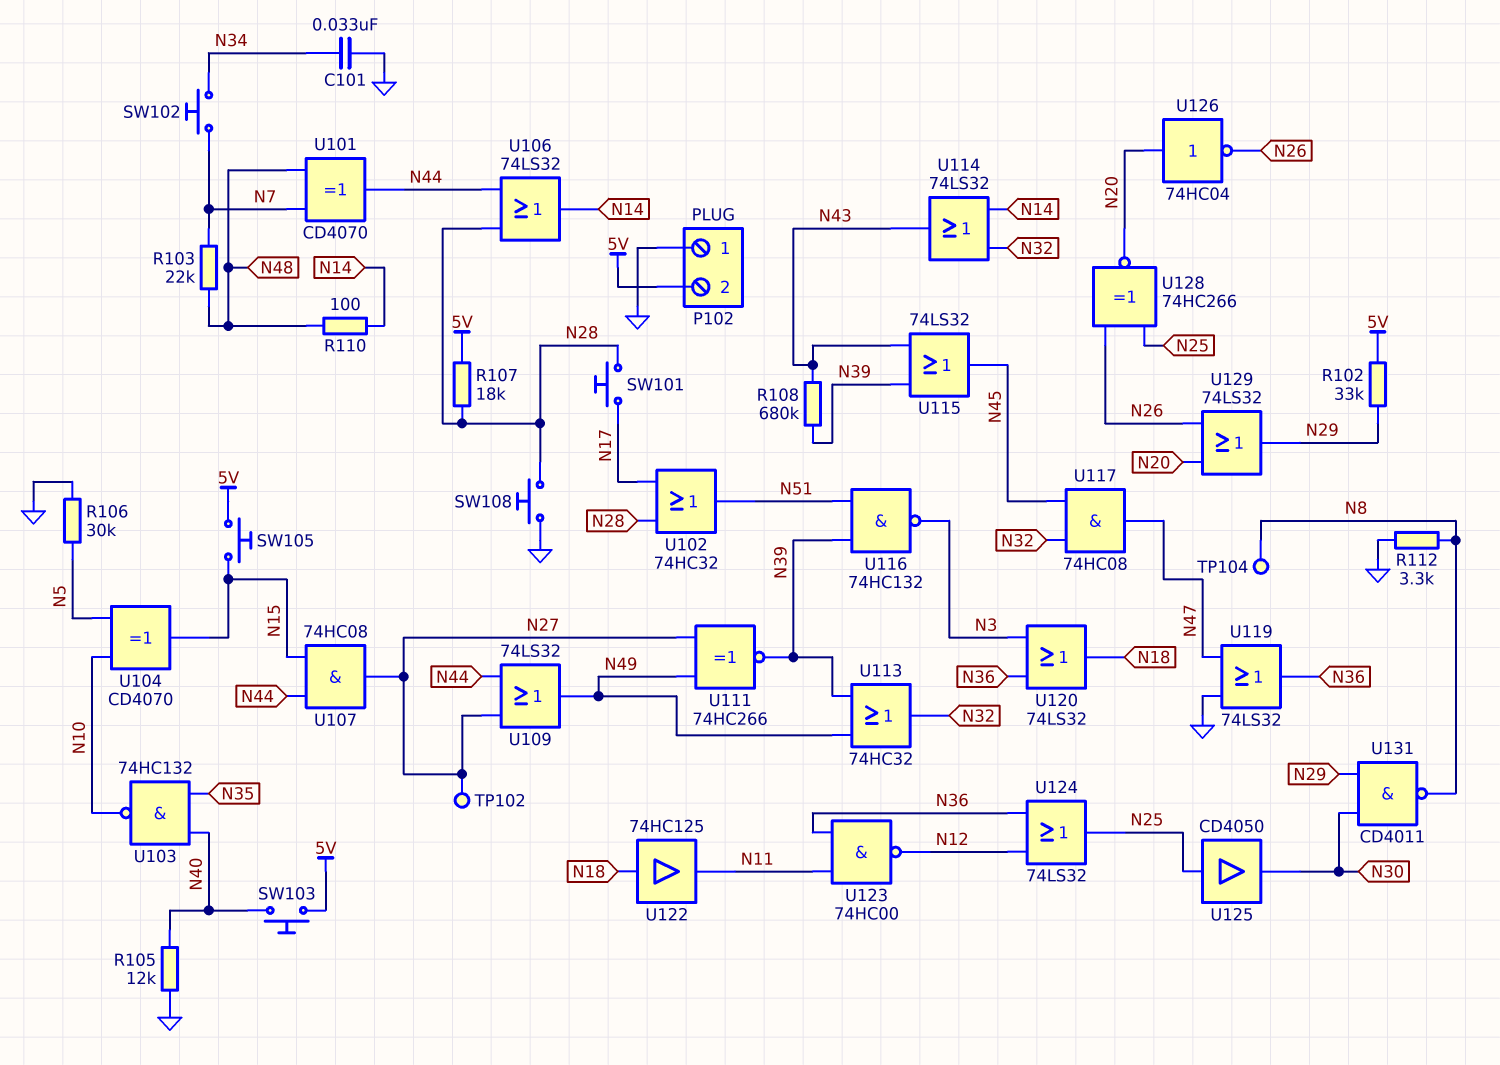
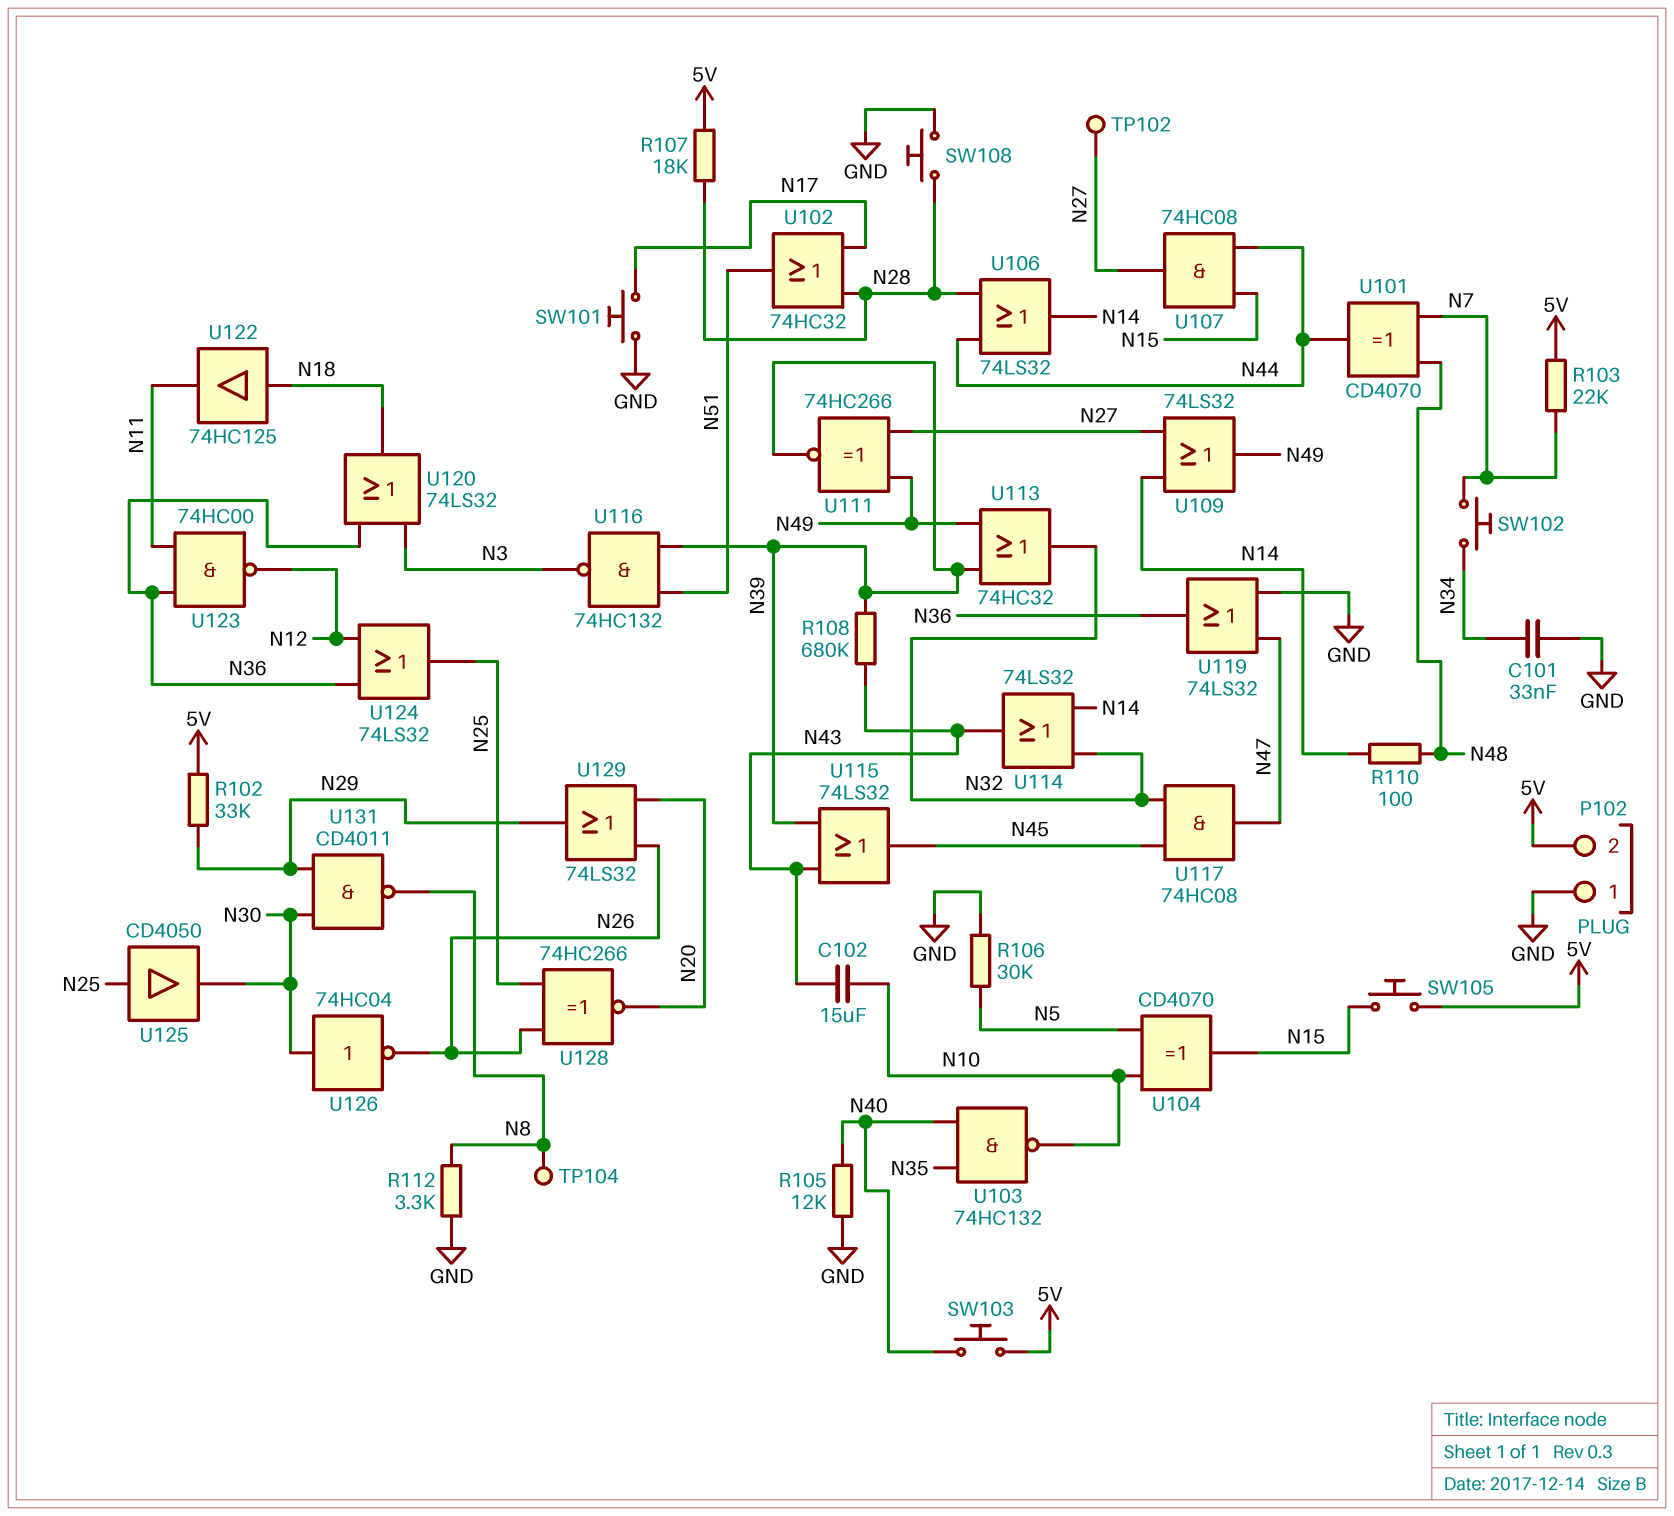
C102: none -> 15uF (N10, N43)
R103: 22k (N7, N48) -> 22k (5V, N7)
SW101: button (N17, N28) -> button (GND, N17)
U109: OR 74LS32 (in N27, in N44, out N49) -> OR 74LS32 (in N14, in N27, out N49)
U126: NOT 74HC04 (in N20, out N26) -> NOT 74HC04 (in N30, out N26)

